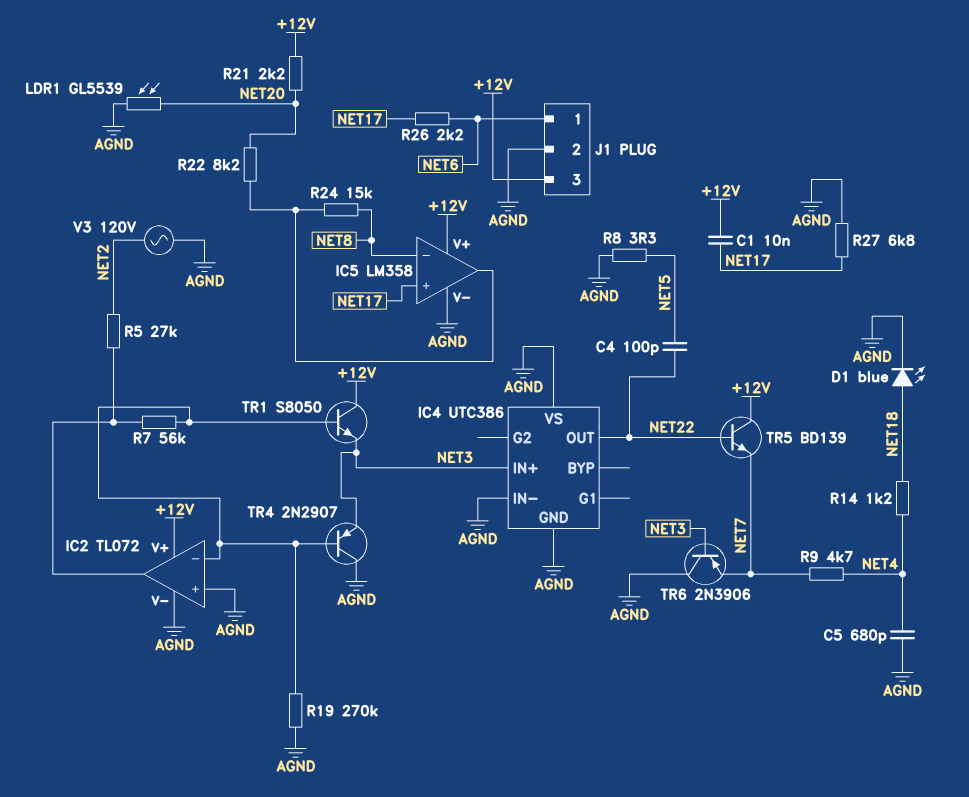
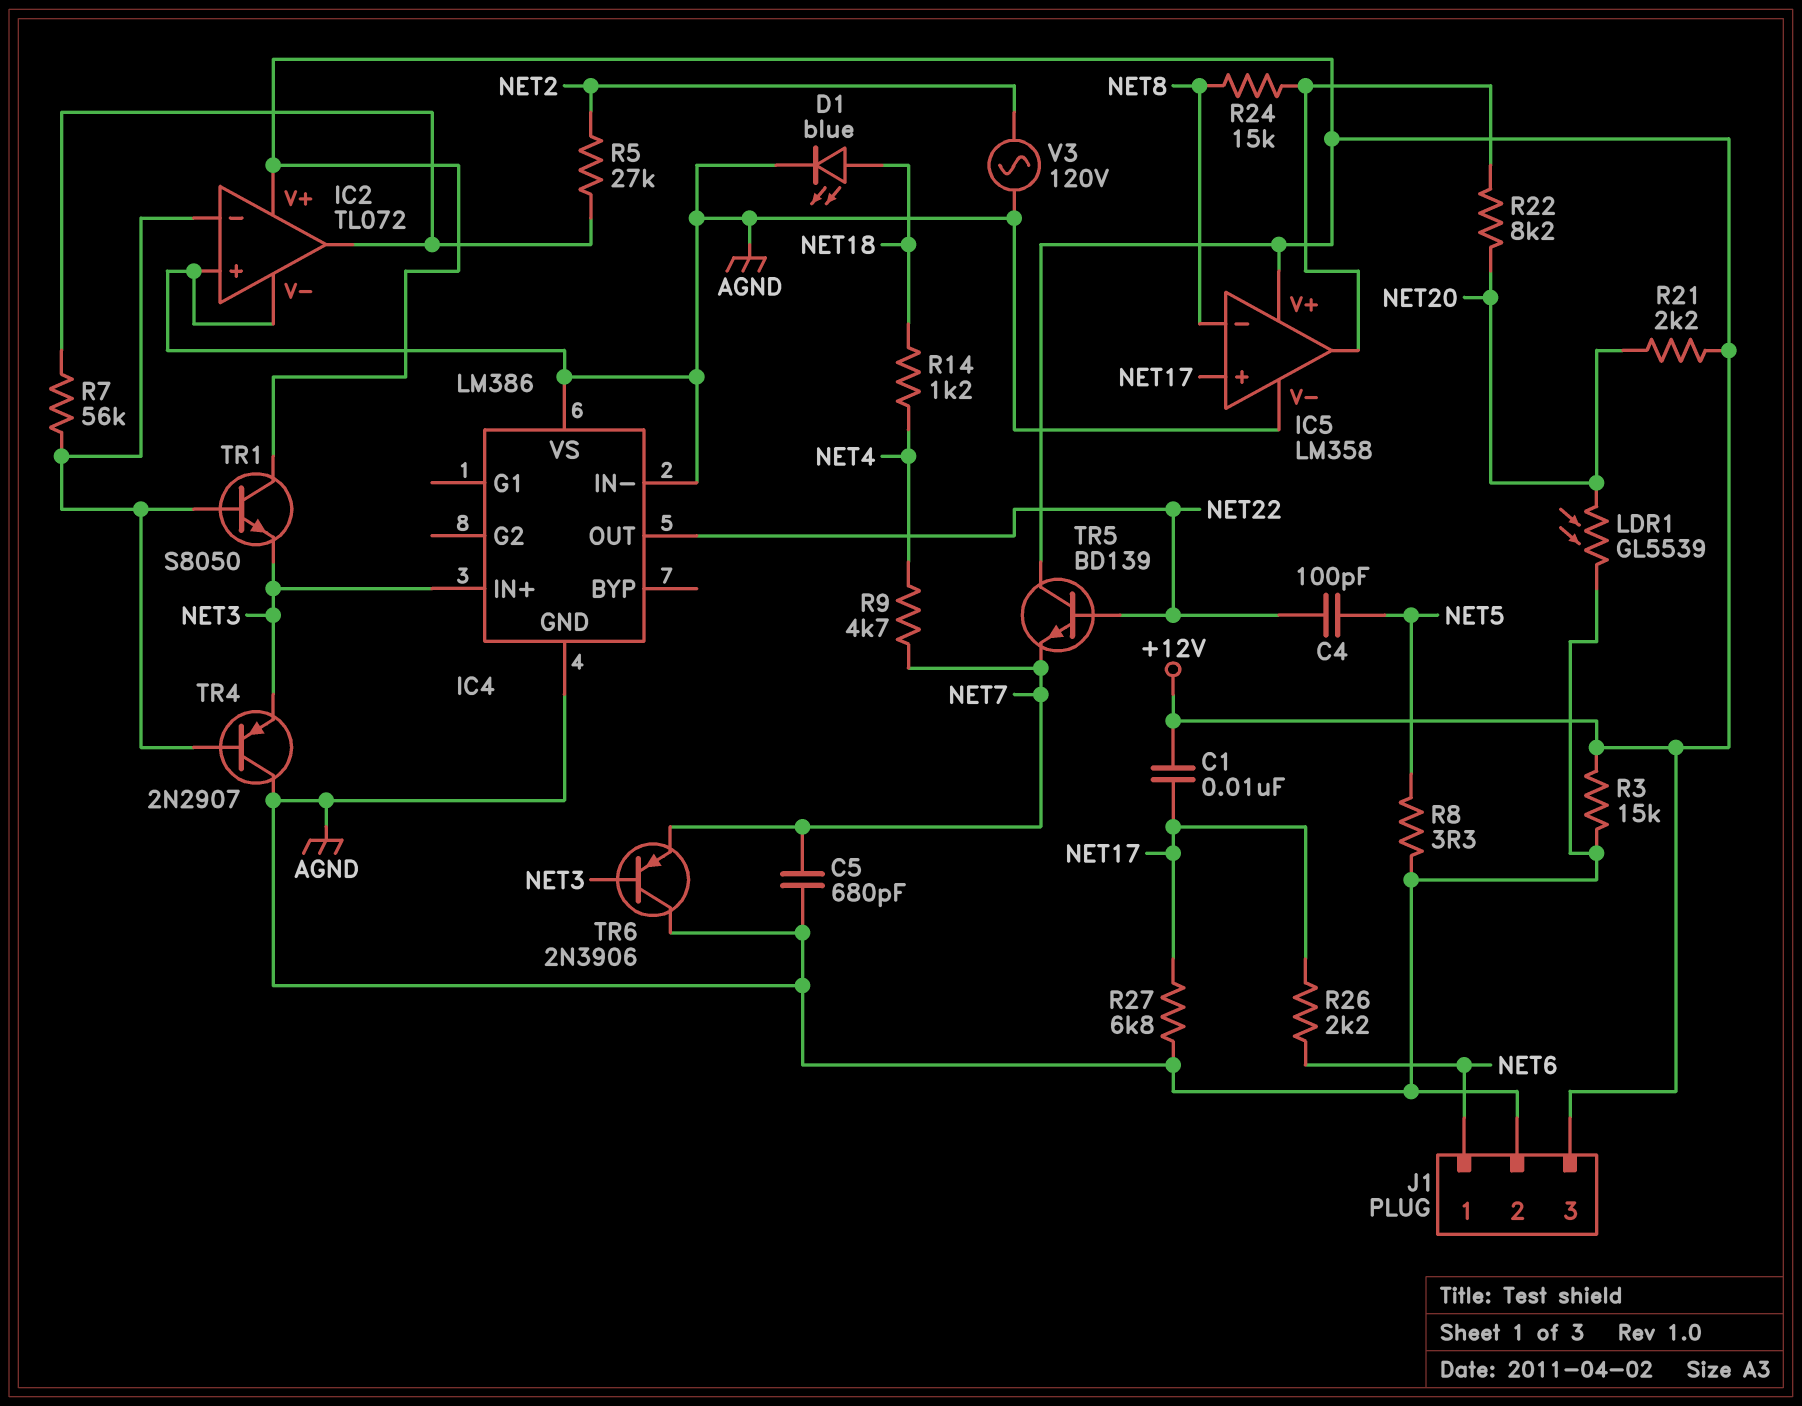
C5: 680pF (AGND, NET4) -> 680pF (AGND, NET7)
IC4: UTC386 -> LM386
R3: none -> 15k (+12V, AGND)
R19: 270k (AGND, IC2/in-) -> none

